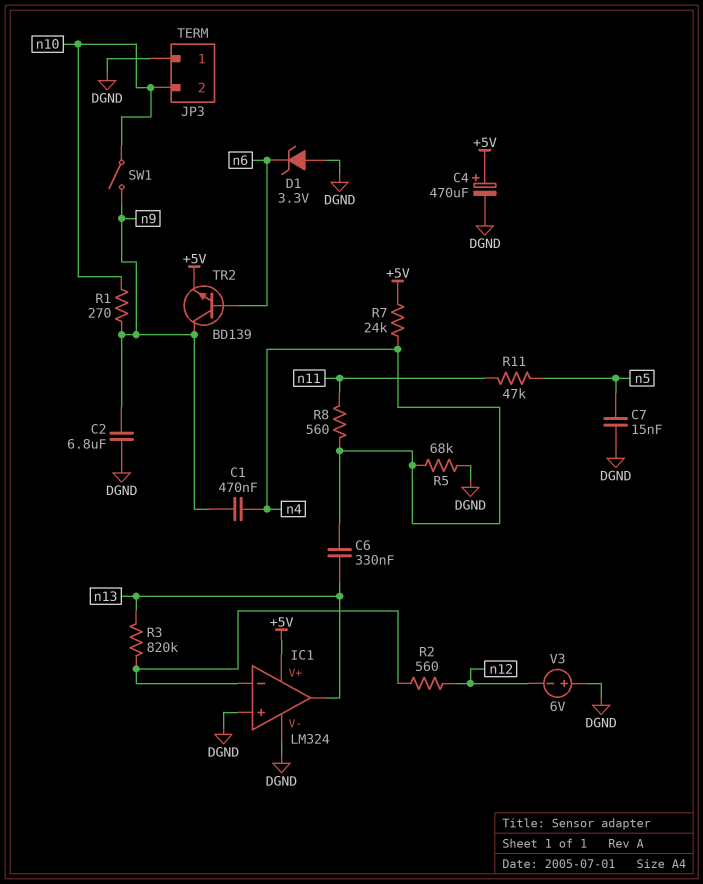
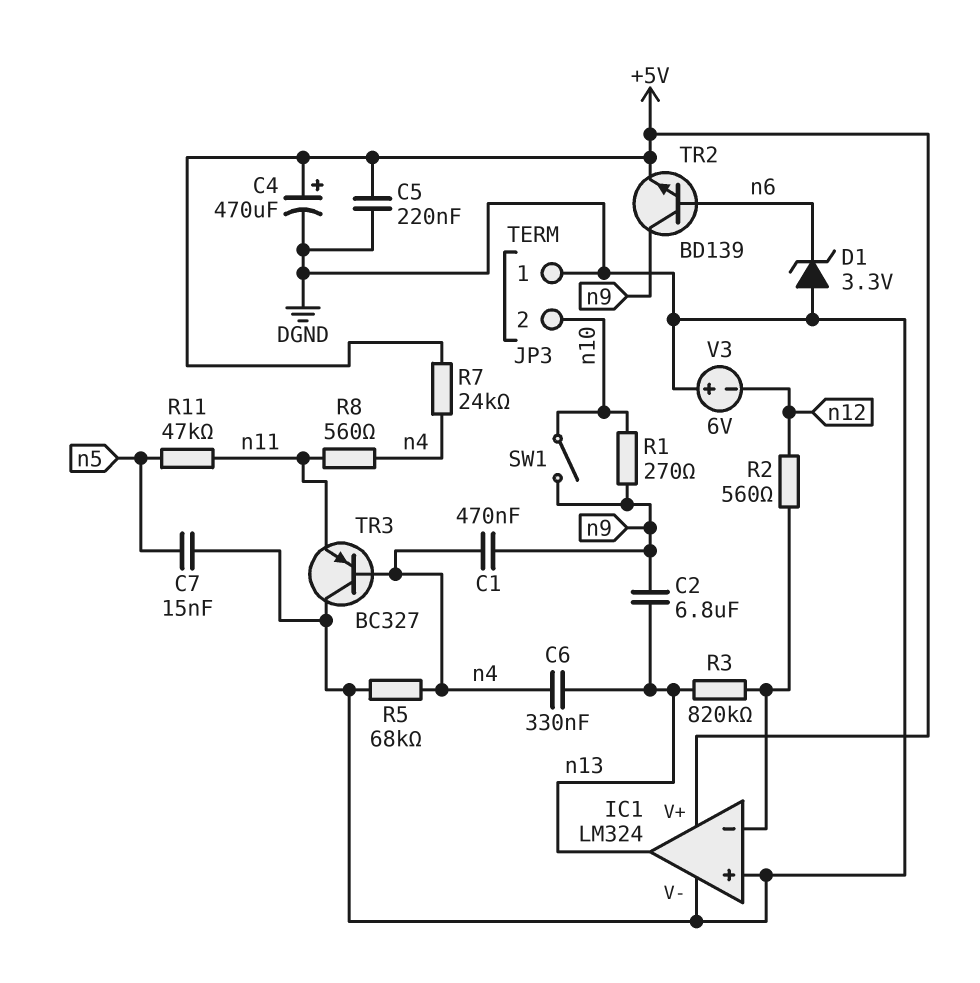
C2: 6.8uF (DGND, n9) -> 6.8uF (n9, n13)
C5: none -> 220nF (+5V, DGND)
TR3: none -> PNP BC327 (B n4, C DGND, E n11)

